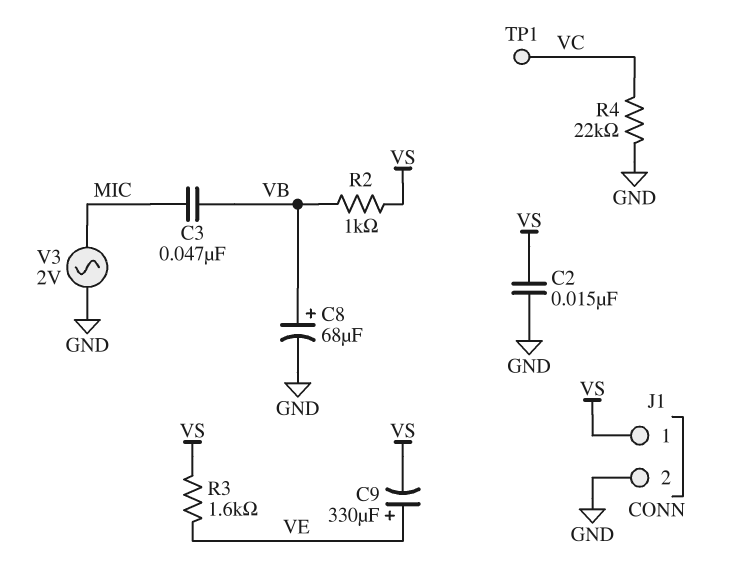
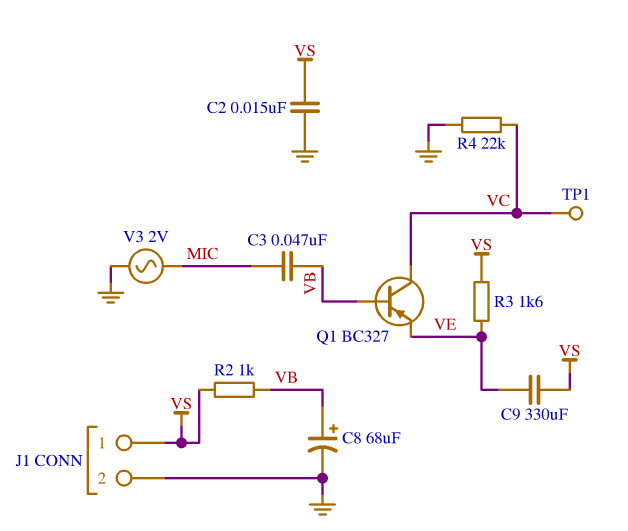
C9: 330uF (plus VE, minus VS) -> 330uF (VE, VS)
Q1: none -> PNP BC327 (B VB, C VC, E VE)

